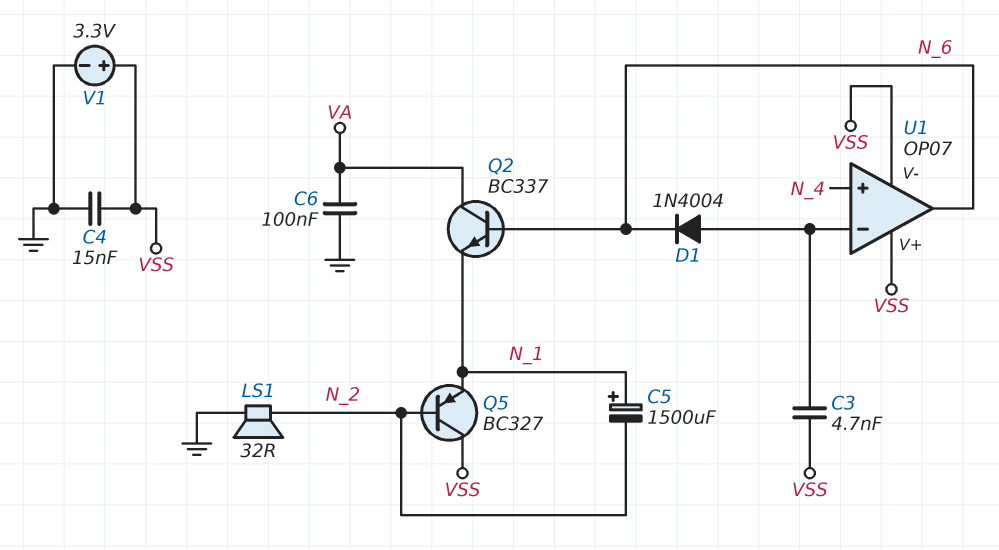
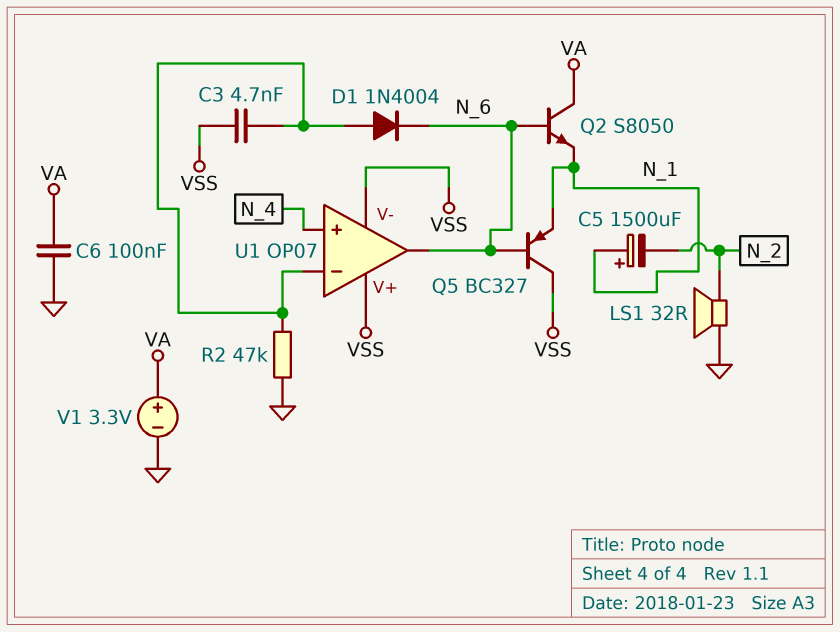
C4: 15nF (GND, VSS) -> none
Q2: NPN BC337 (B N_6, C VA, E N_1) -> NPN S8050 (B N_6, C VA, E N_1)
Q5: PNP BC327 (B N_2, C VSS, E N_1) -> PNP BC327 (B N_6, C VSS, E N_1)
R2: none -> 47k (GND, U1/in-)
V1: 3.3V (plus VSS, minus GND) -> 3.3V (plus VA, minus GND)

